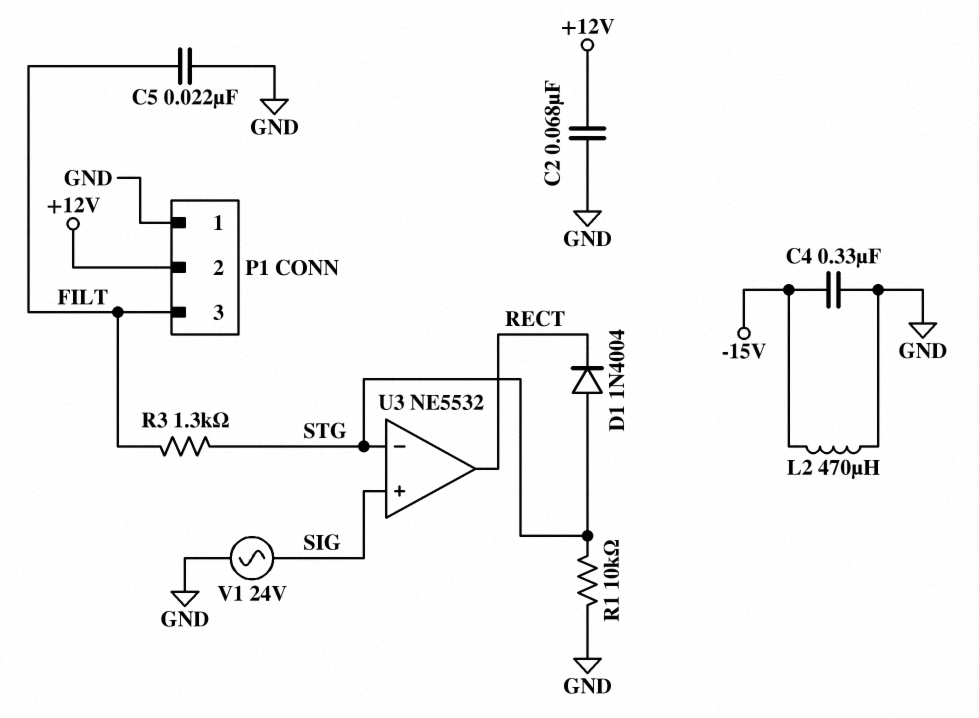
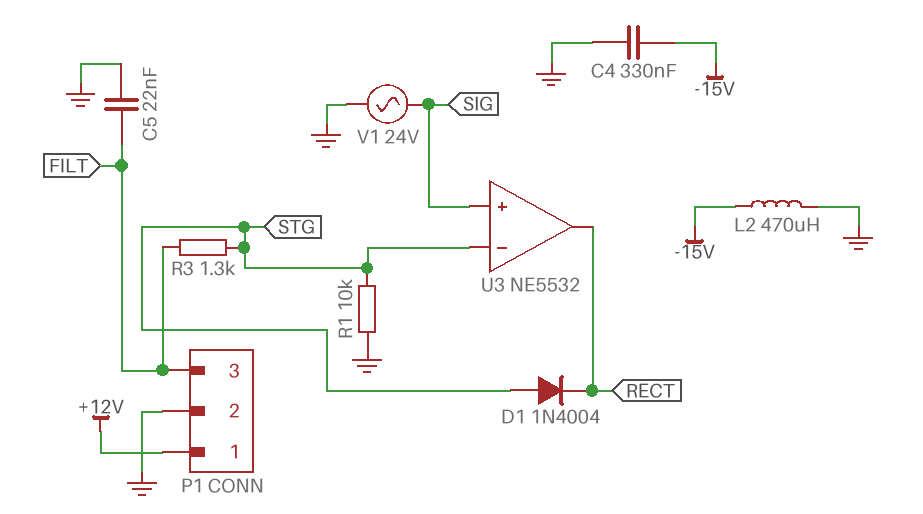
C2: 68nF (+12V, GND) -> none
P1 pin 1: GND -> +12V
P1 pin 2: +12V -> GND

